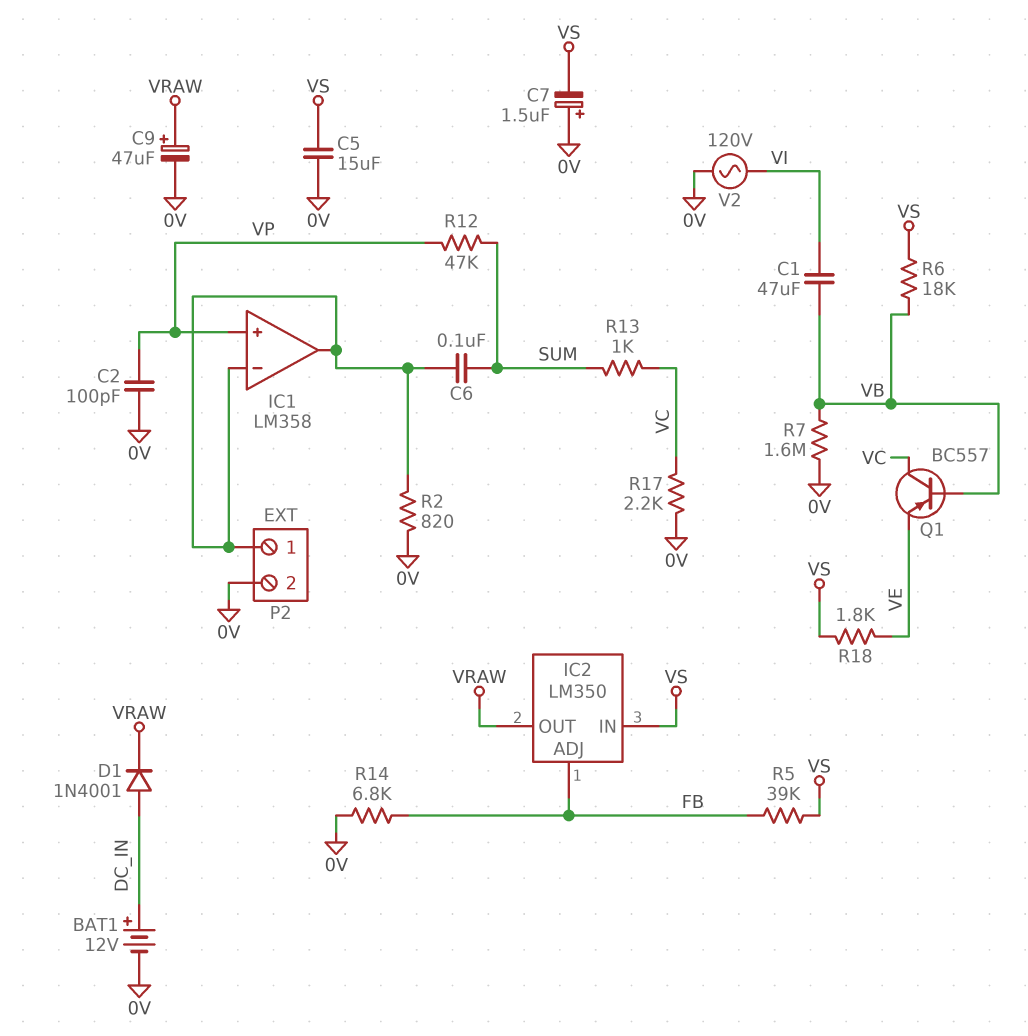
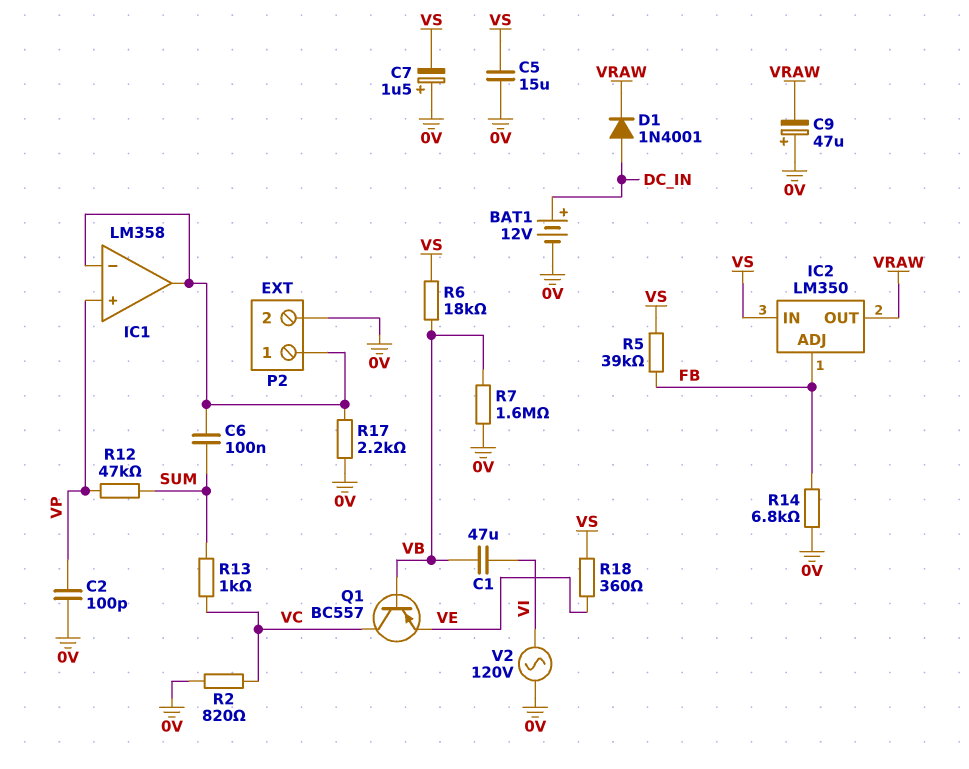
C9: 47uF (plus VRAW, minus 0V) -> 47uF (plus 0V, minus VRAW)
R2: 820 (0V, IC1/in-) -> 820 (0V, VC)
R17: 2.2k (0V, VC) -> 2.2k (0V, IC1/in-)
R18: 1.8k (VE, VS) -> 360 (VE, VS)

